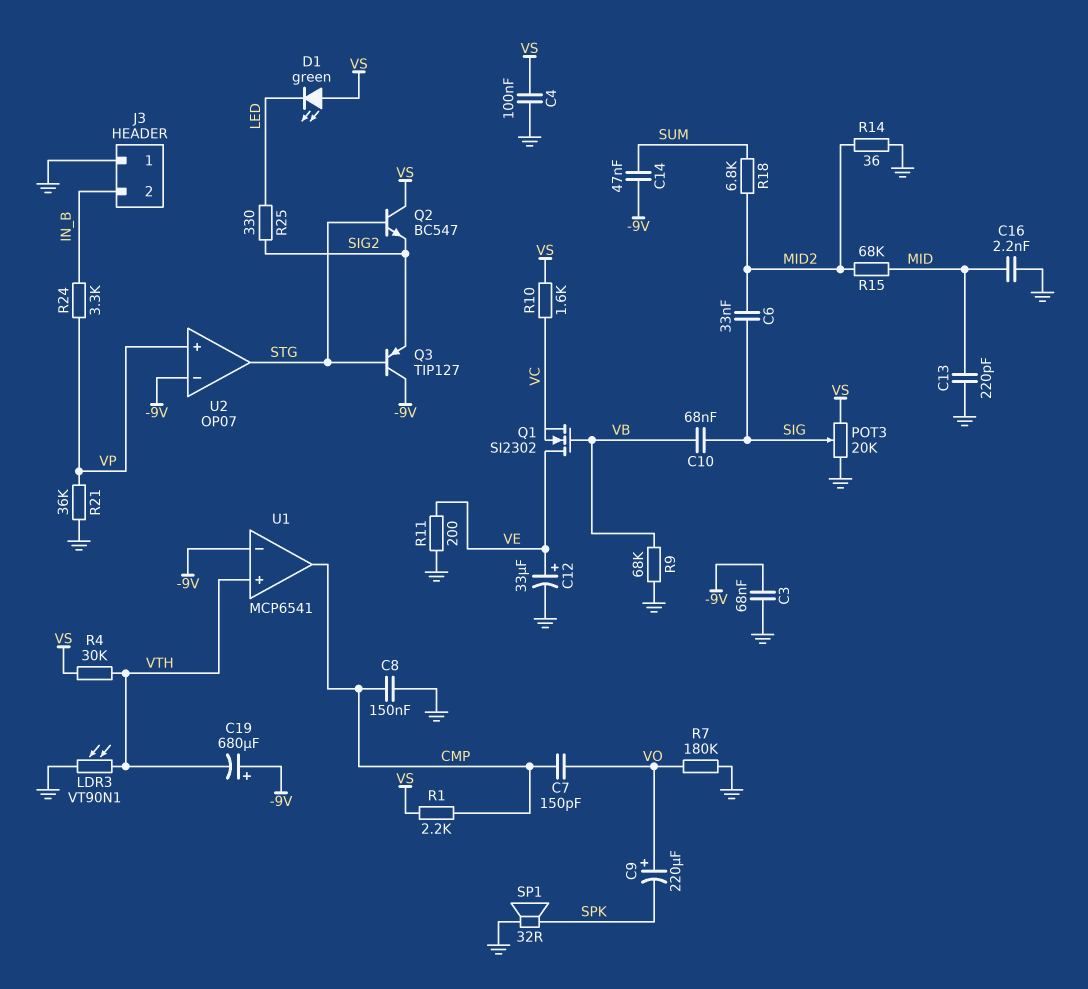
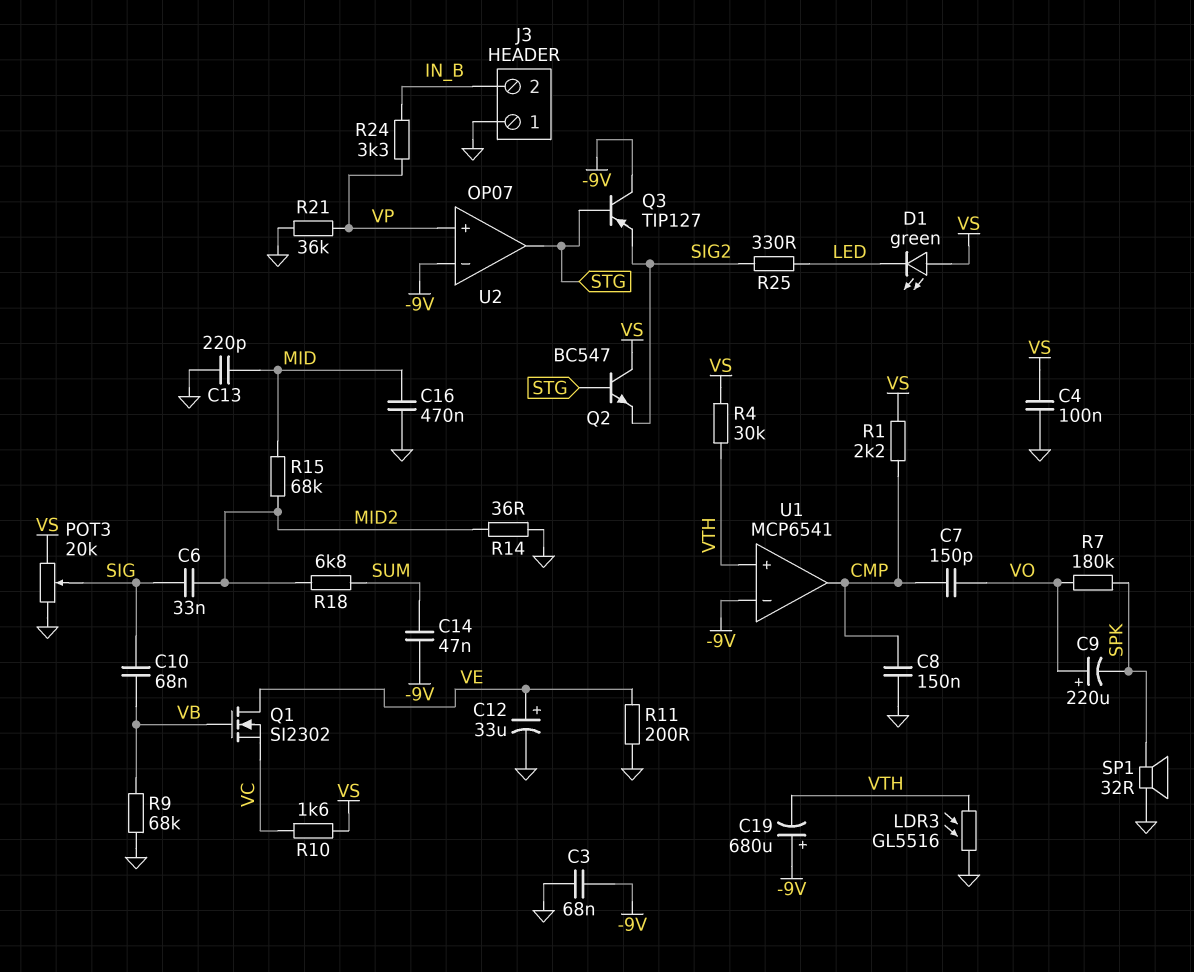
C16: 2.2nF (GND, MID) -> 470nF (GND, MID)
LDR3: VT90N1 (GND, VTH) -> GL5516 (GND, VTH)
R7: 180k (GND, VO) -> 180k (SPK, VO)

